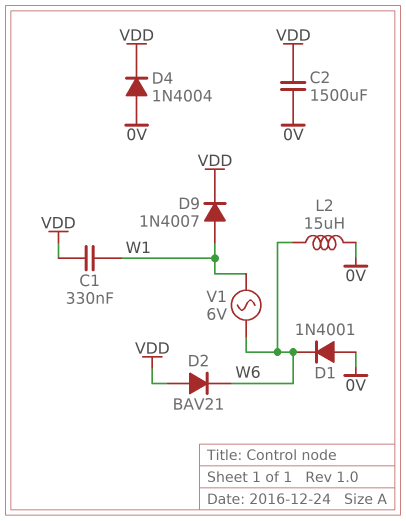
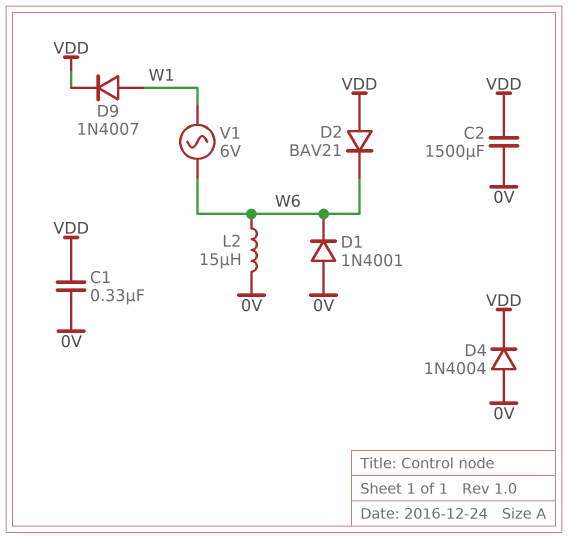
C1: 330nF (VDD, W1) -> 330nF (0V, VDD)

